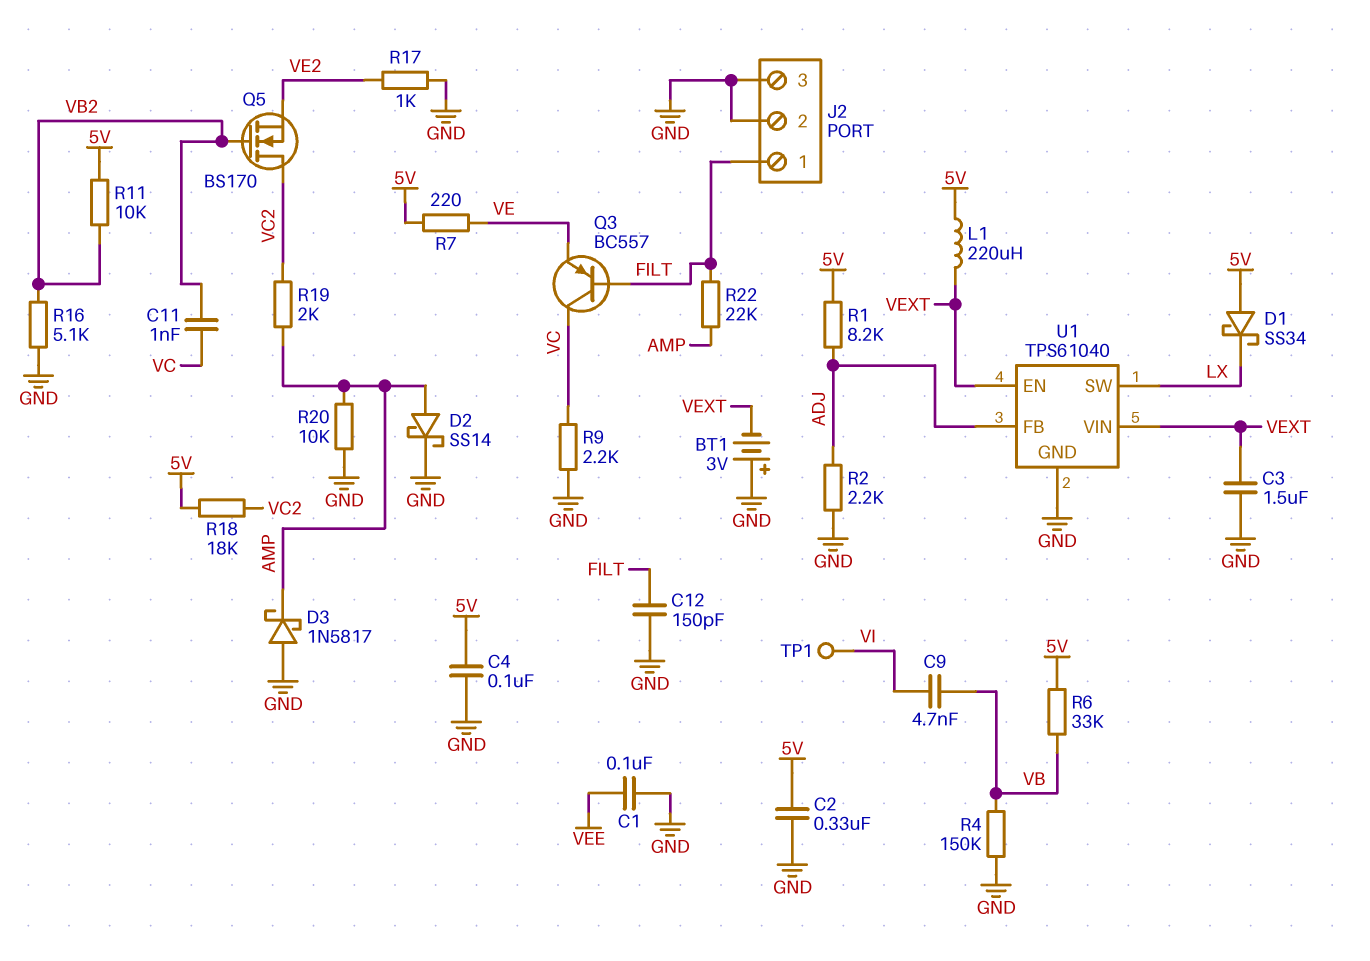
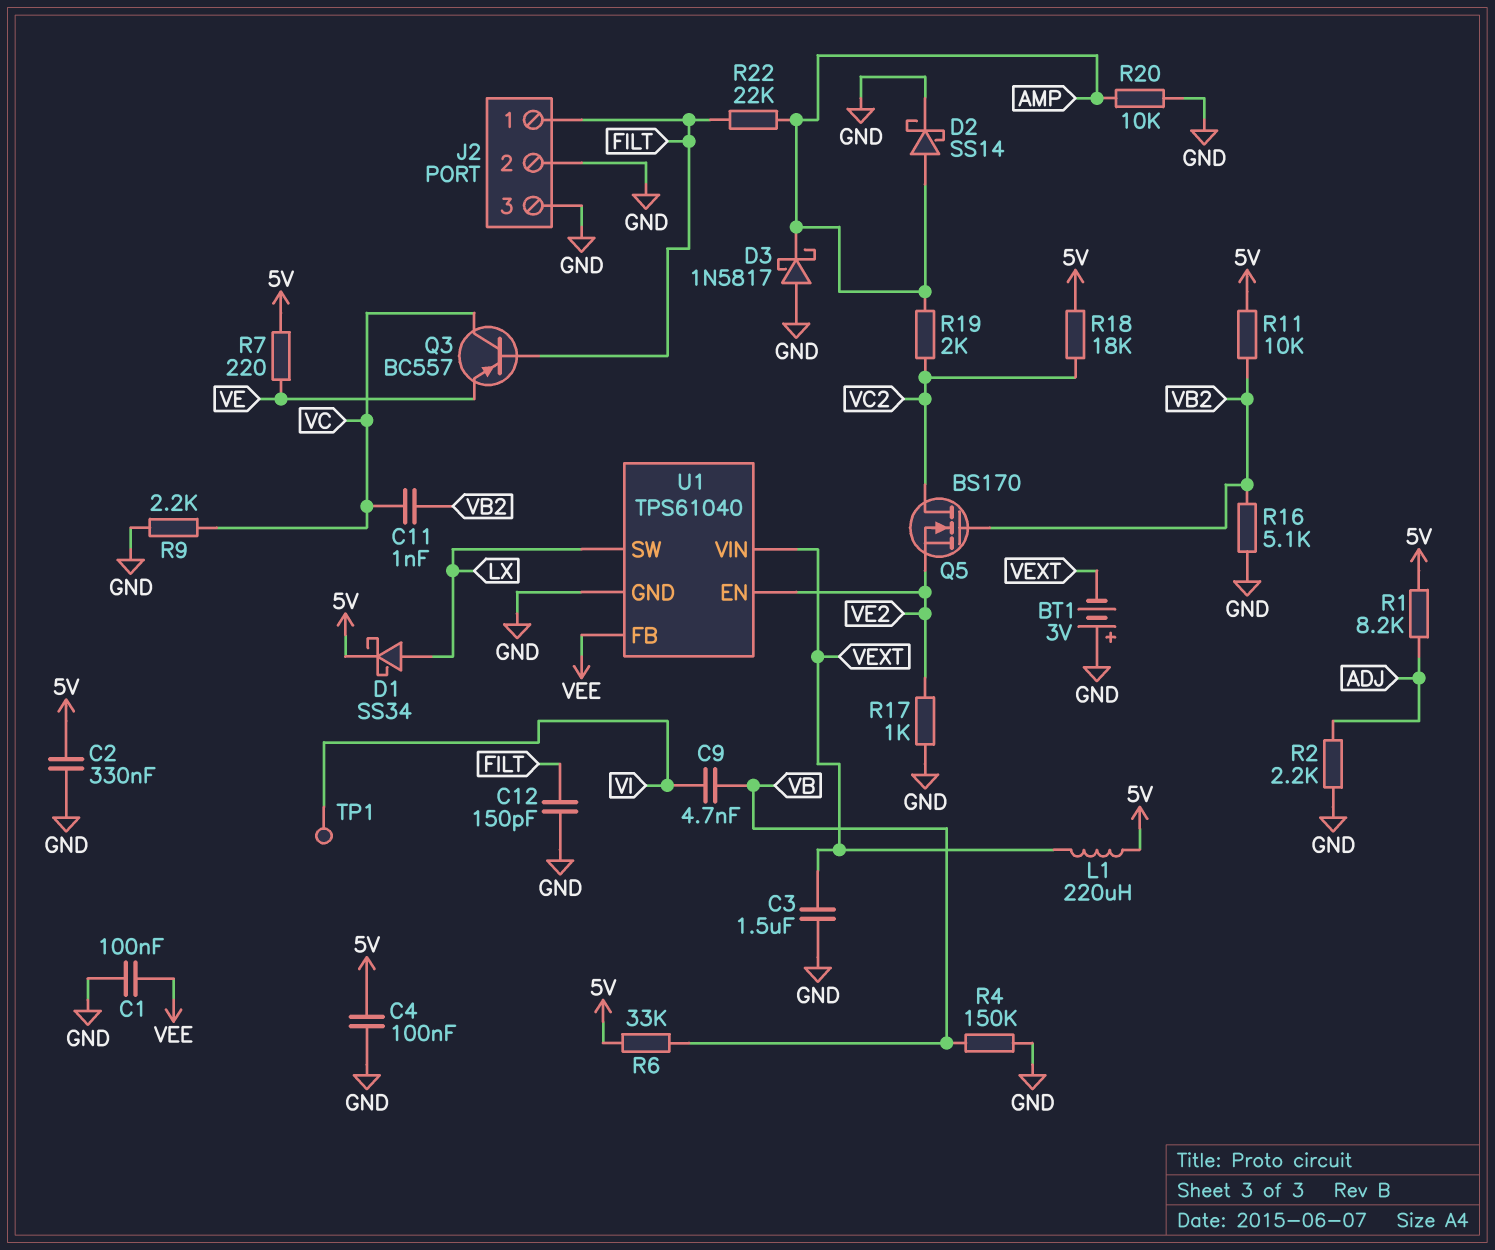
D1: schottky SS34 (A 5V, K LX) -> schottky SS34 (A LX, K 5V)
U1 pin EN: VEXT -> VE2
U1 pin FB: ADJ -> VEE

